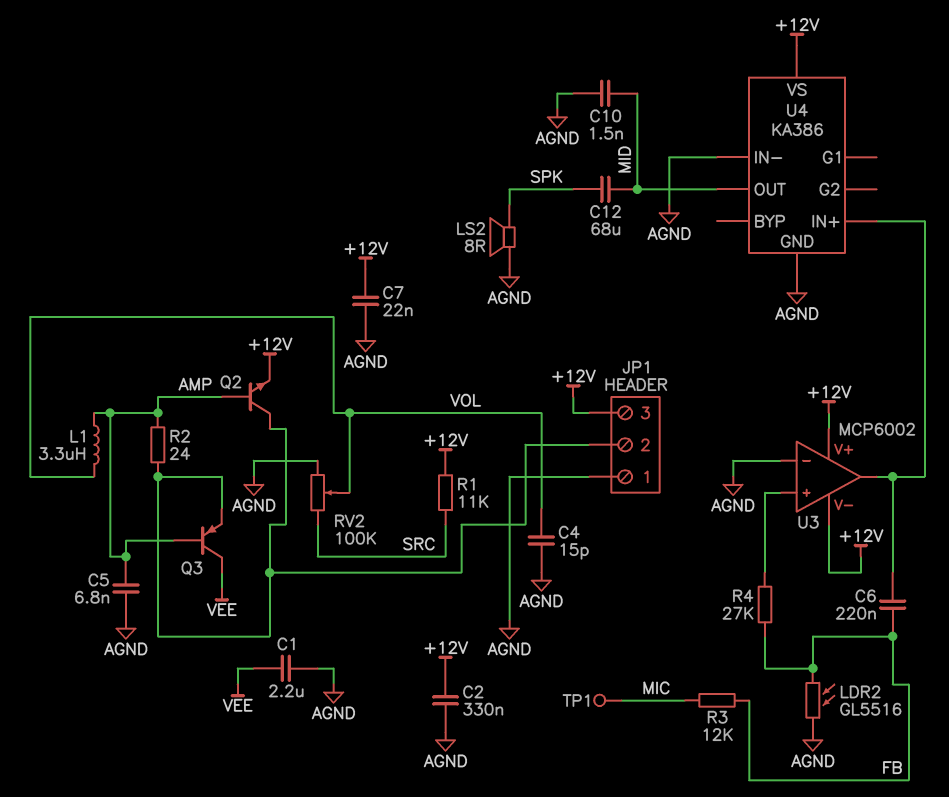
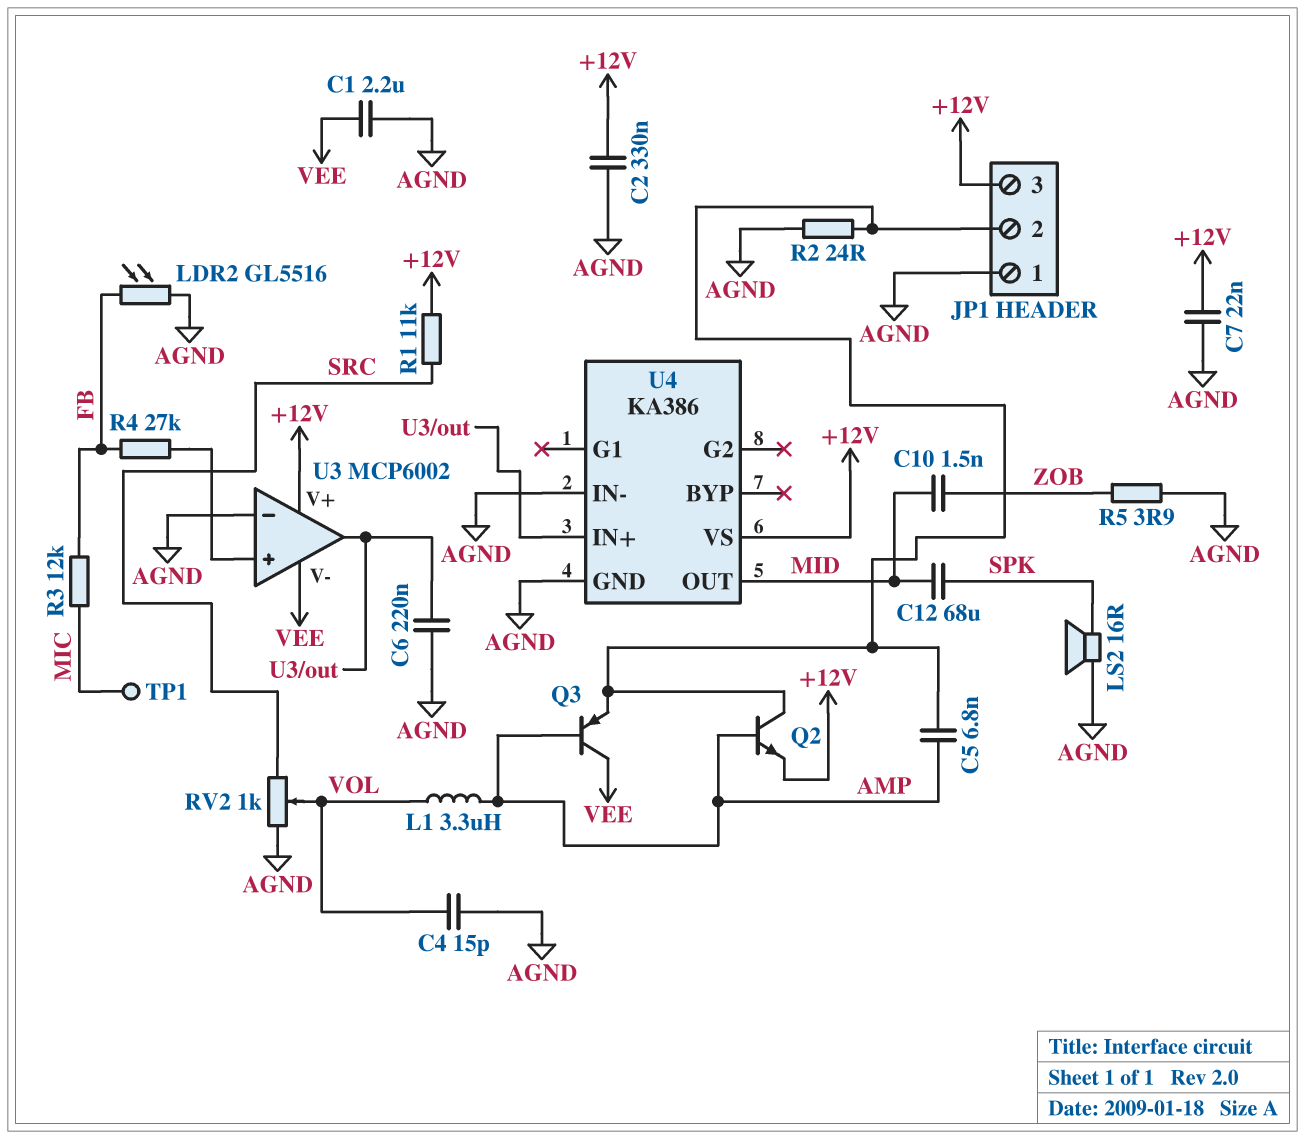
C5: 6.8nF (AGND, AMP) -> 6.8nF (AMP, JP1/2)
C6: 220nF (FB, U3/out) -> 220nF (AGND, U3/out)
C10: 1.5nF (AGND, MID) -> 1.5nF (MID, ZOB)
LS2: speaker 8R (AGND, SPK) -> speaker 16R (AGND, SPK)
R2: 24 (AMP, JP1/2) -> 24 (AGND, JP1/2)
R5: none -> 3.9 (AGND, ZOB)
RV2: 100k (AGND, SRC, wiper VOL) -> 1k (AGND, SRC, wiper VOL)
U3 pin V-: +12V -> VEE

